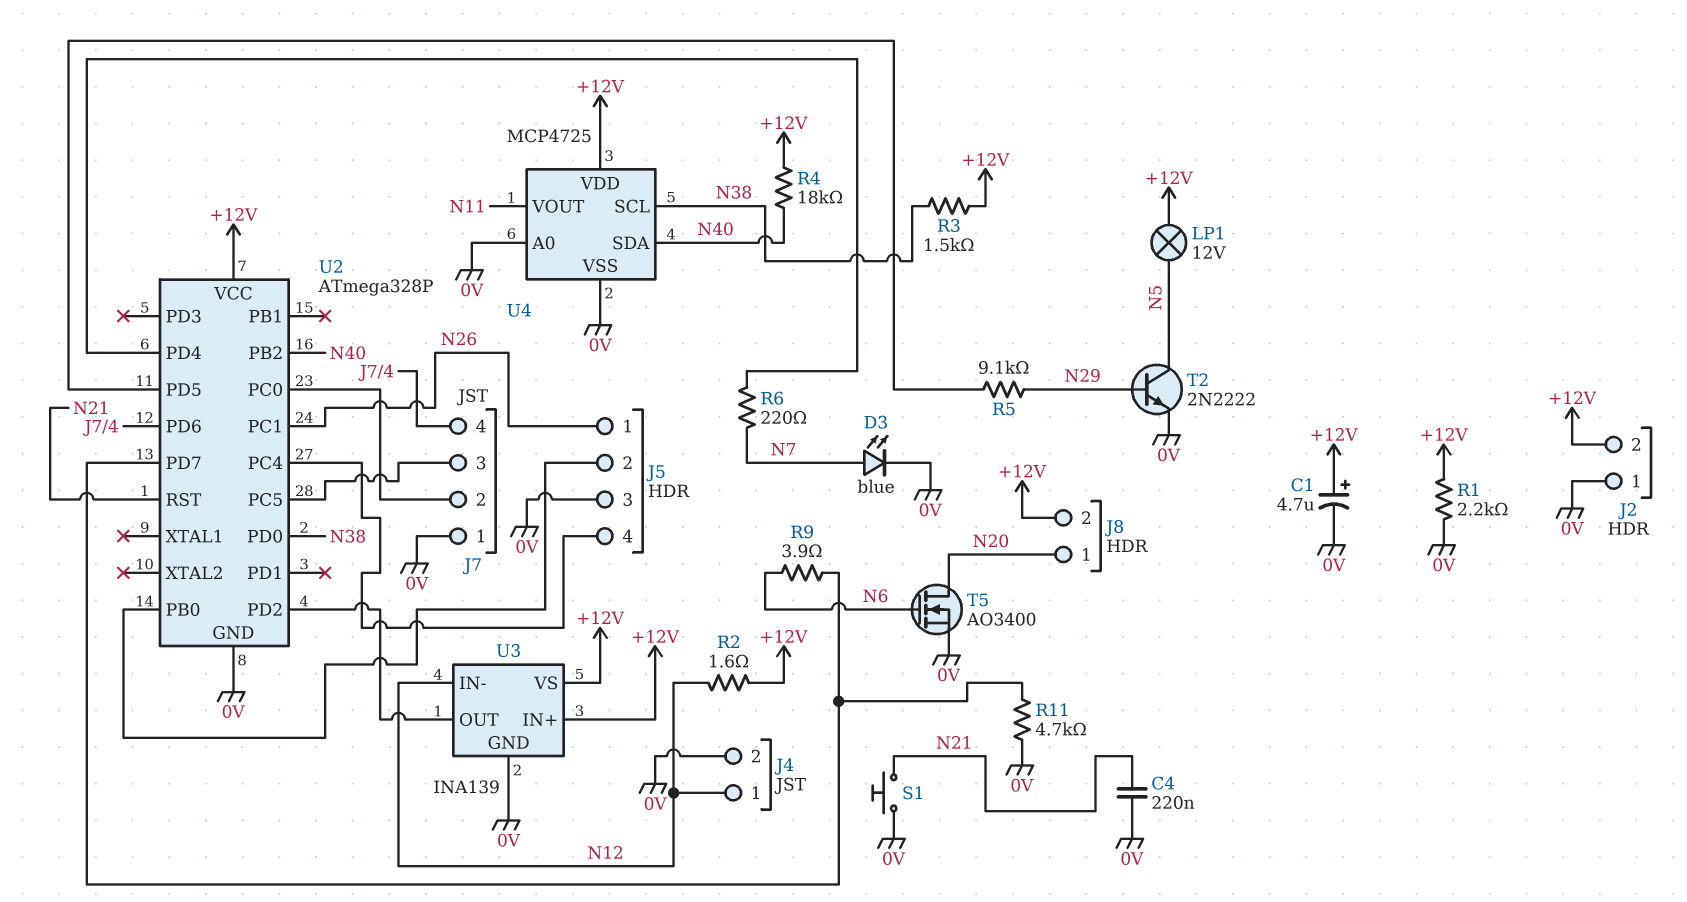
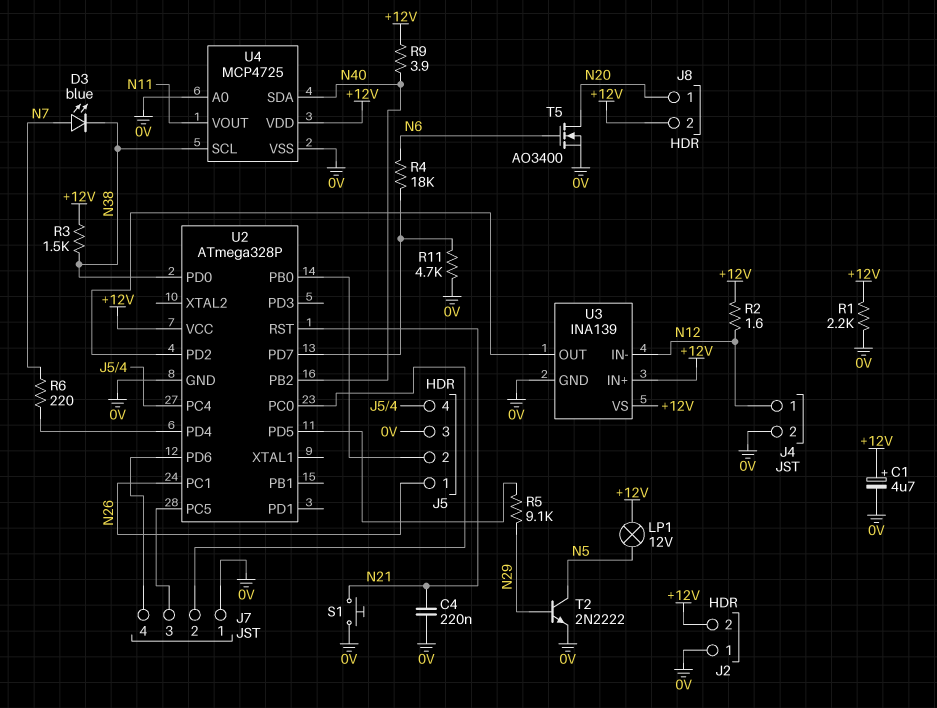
D3: LED blue (A N7, K 0V) -> LED blue (A N7, K N38)
R4: 18k (+12V, N40) -> 18k (N6, U2/PD7)
R9: 3.9 (N6, U2/PD7) -> 3.9 (+12V, N40)

